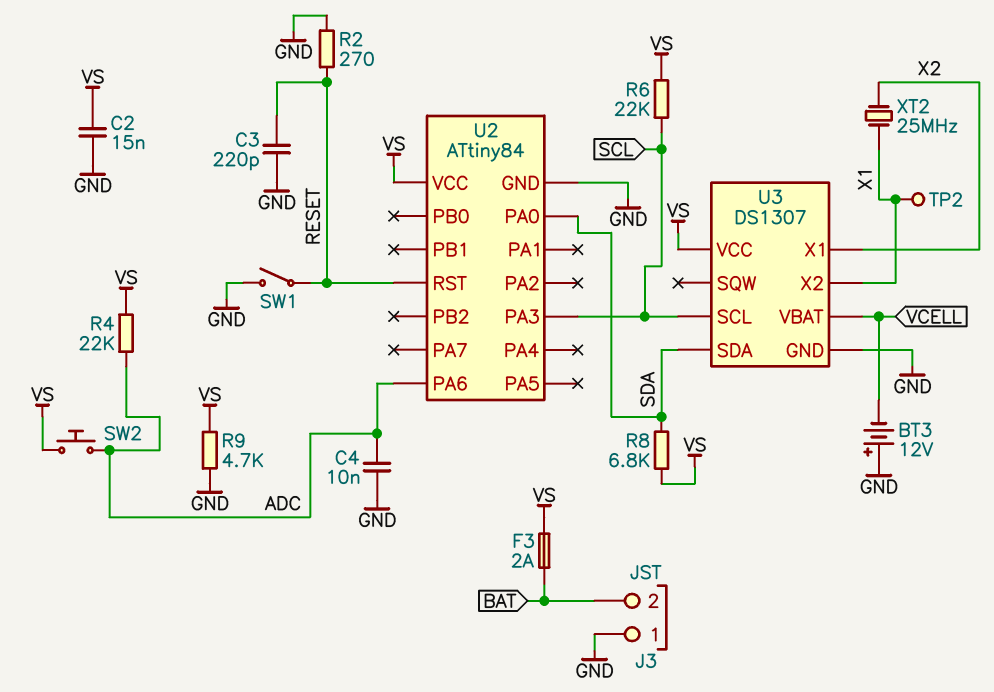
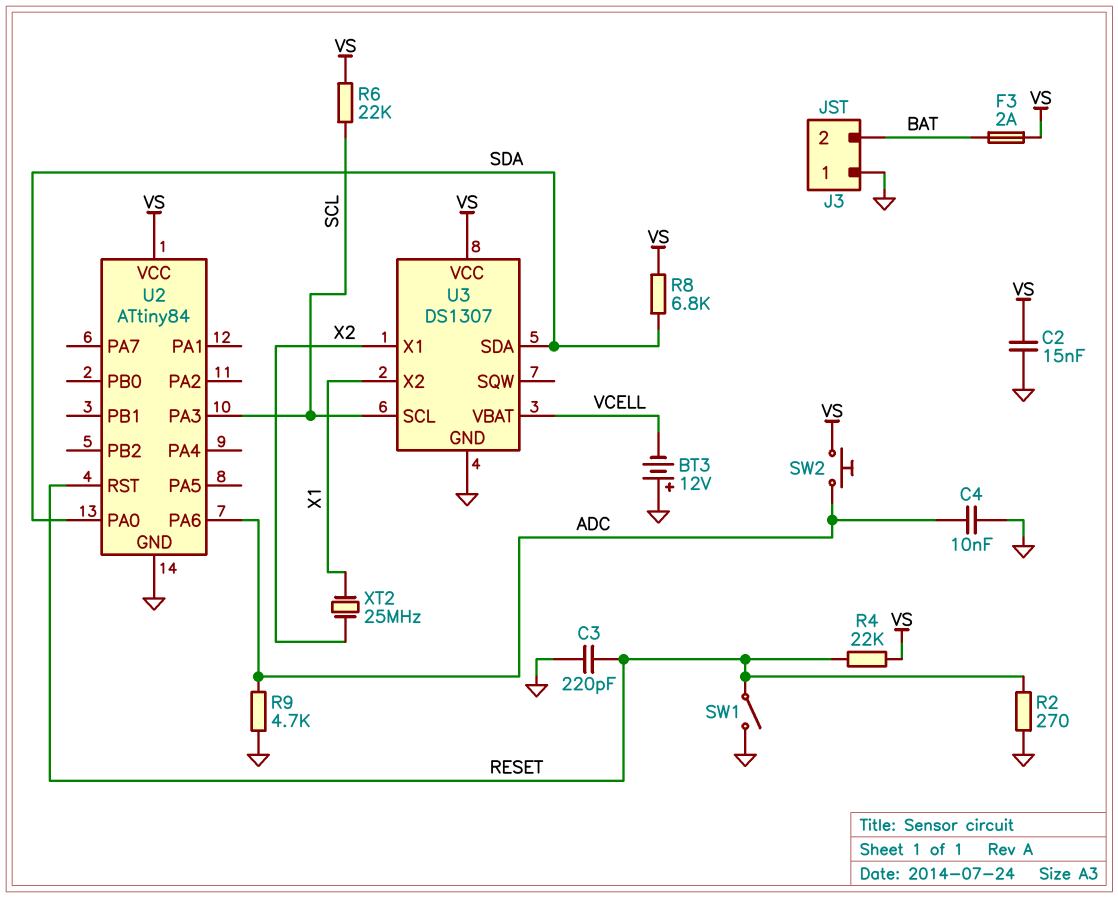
R4: 22k (ADC, VS) -> 22k (RESET, VS)
R9: 4.7k (GND, VS) -> 4.7k (ADC, GND)
TP2: test point (X1) -> none

